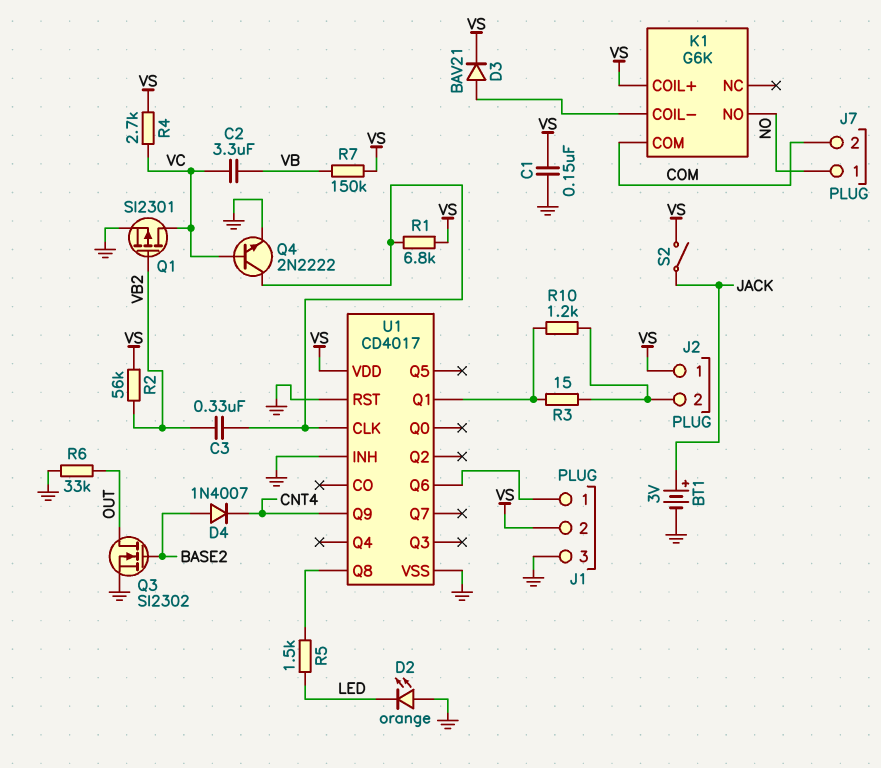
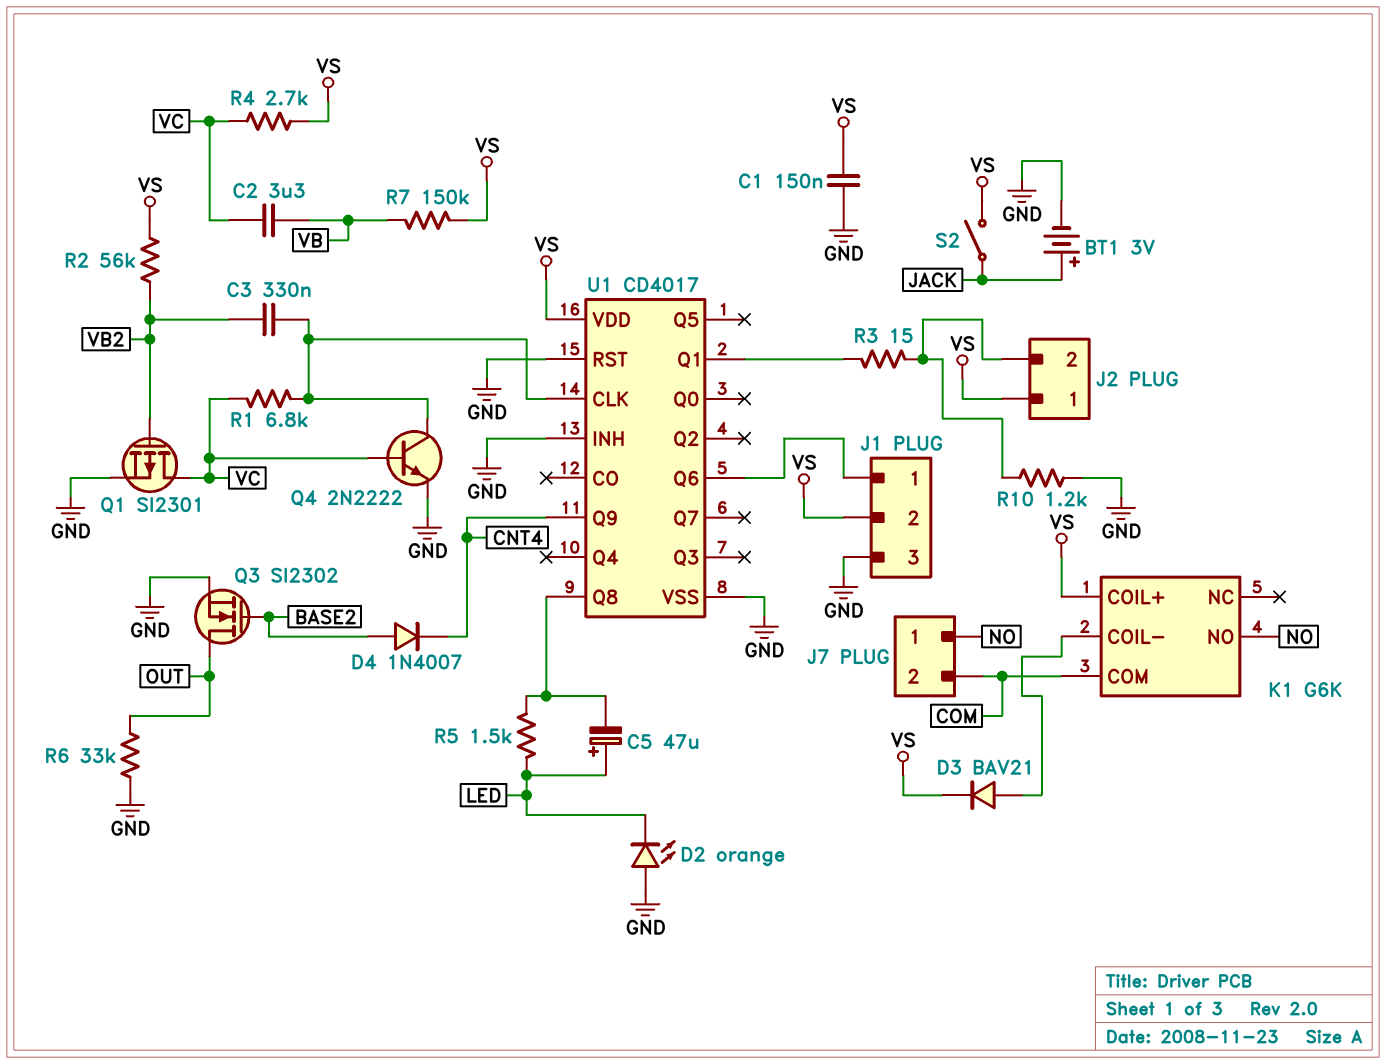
C5: none -> 47uF (plus LED, minus U1/Q8)
R1: 6.8k (U1/CLK, VS) -> 6.8k (U1/CLK, VC)
R10: 1.2k (J2/2, U1/Q1) -> 1.2k (GND, J2/2)

